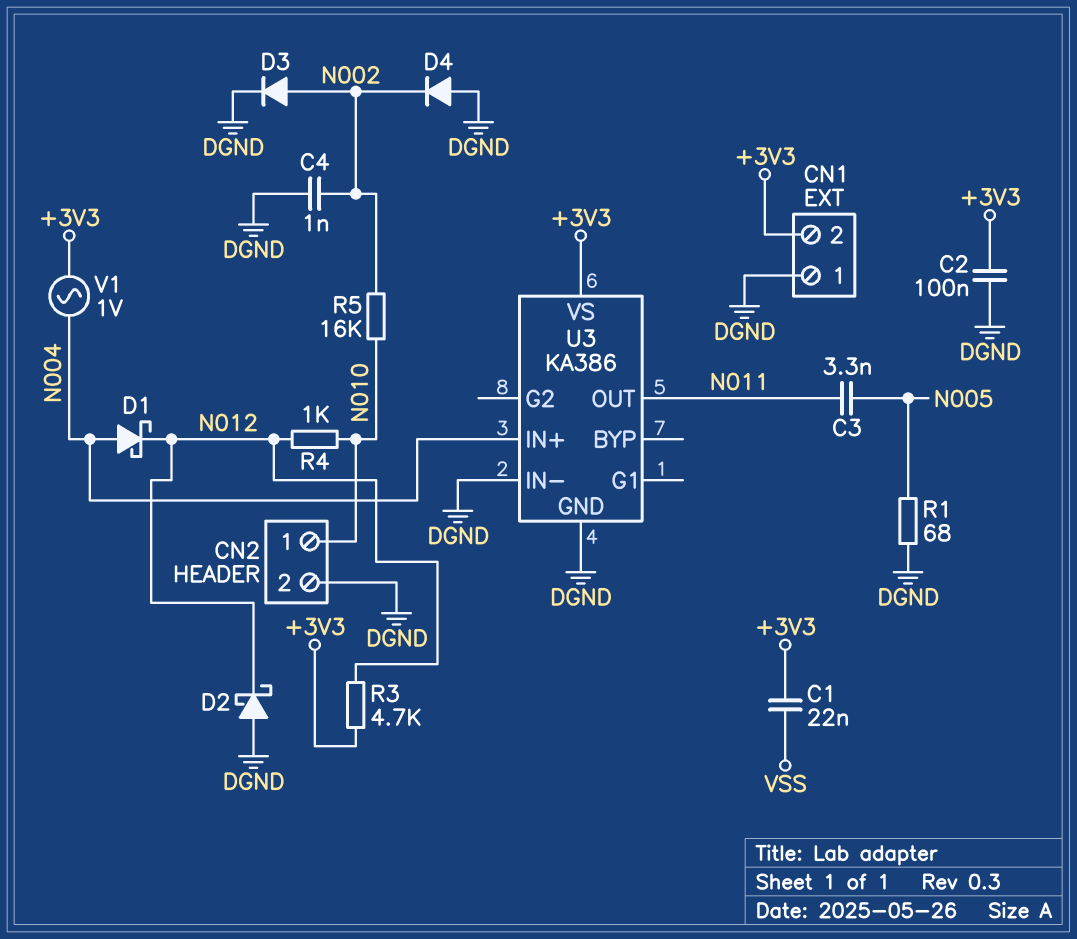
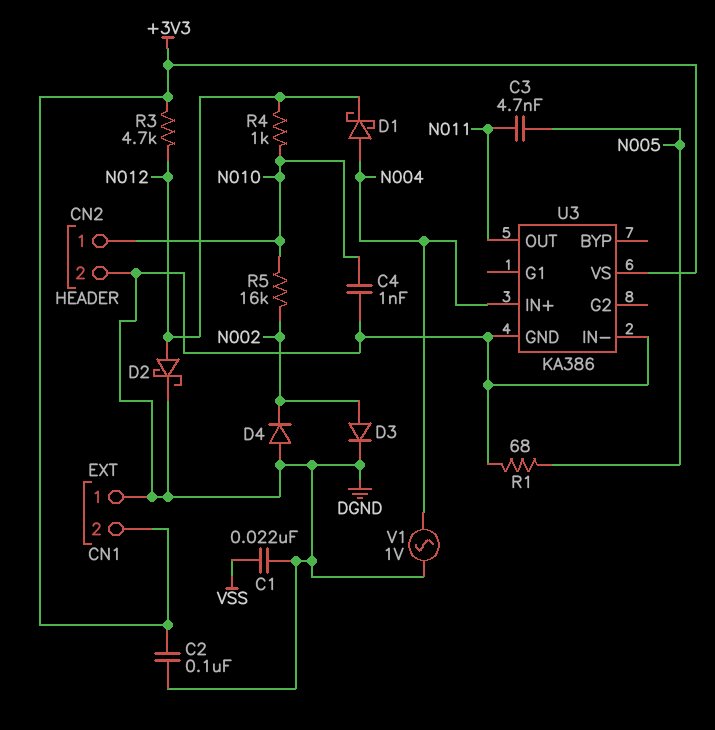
C1: 22nF (+3V3, VSS) -> 22nF (DGND, VSS)
C3: 3.3nF (N005, N011) -> 4.7nF (N005, N011)
C4: 1nF (DGND, N002) -> 1nF (DGND, N010)
D2: schottky (A DGND, K N012) -> schottky (A N012, K DGND)
V1: AC 1V (+3V3, N004) -> AC 1V (DGND, N004)

